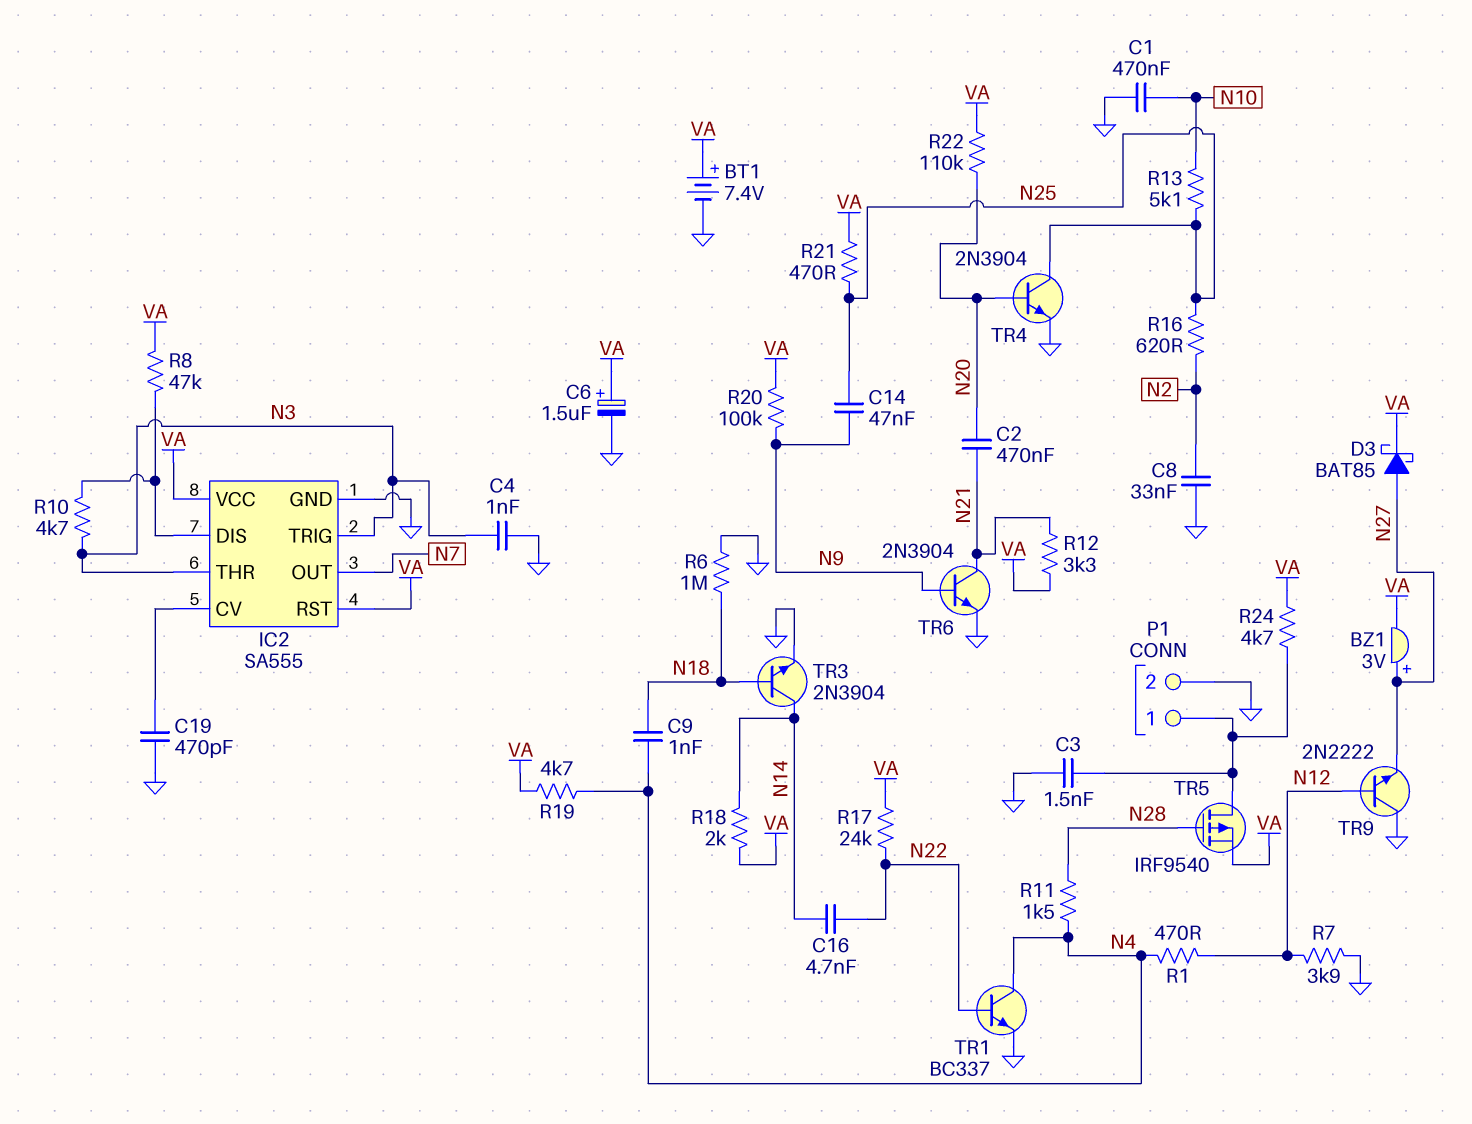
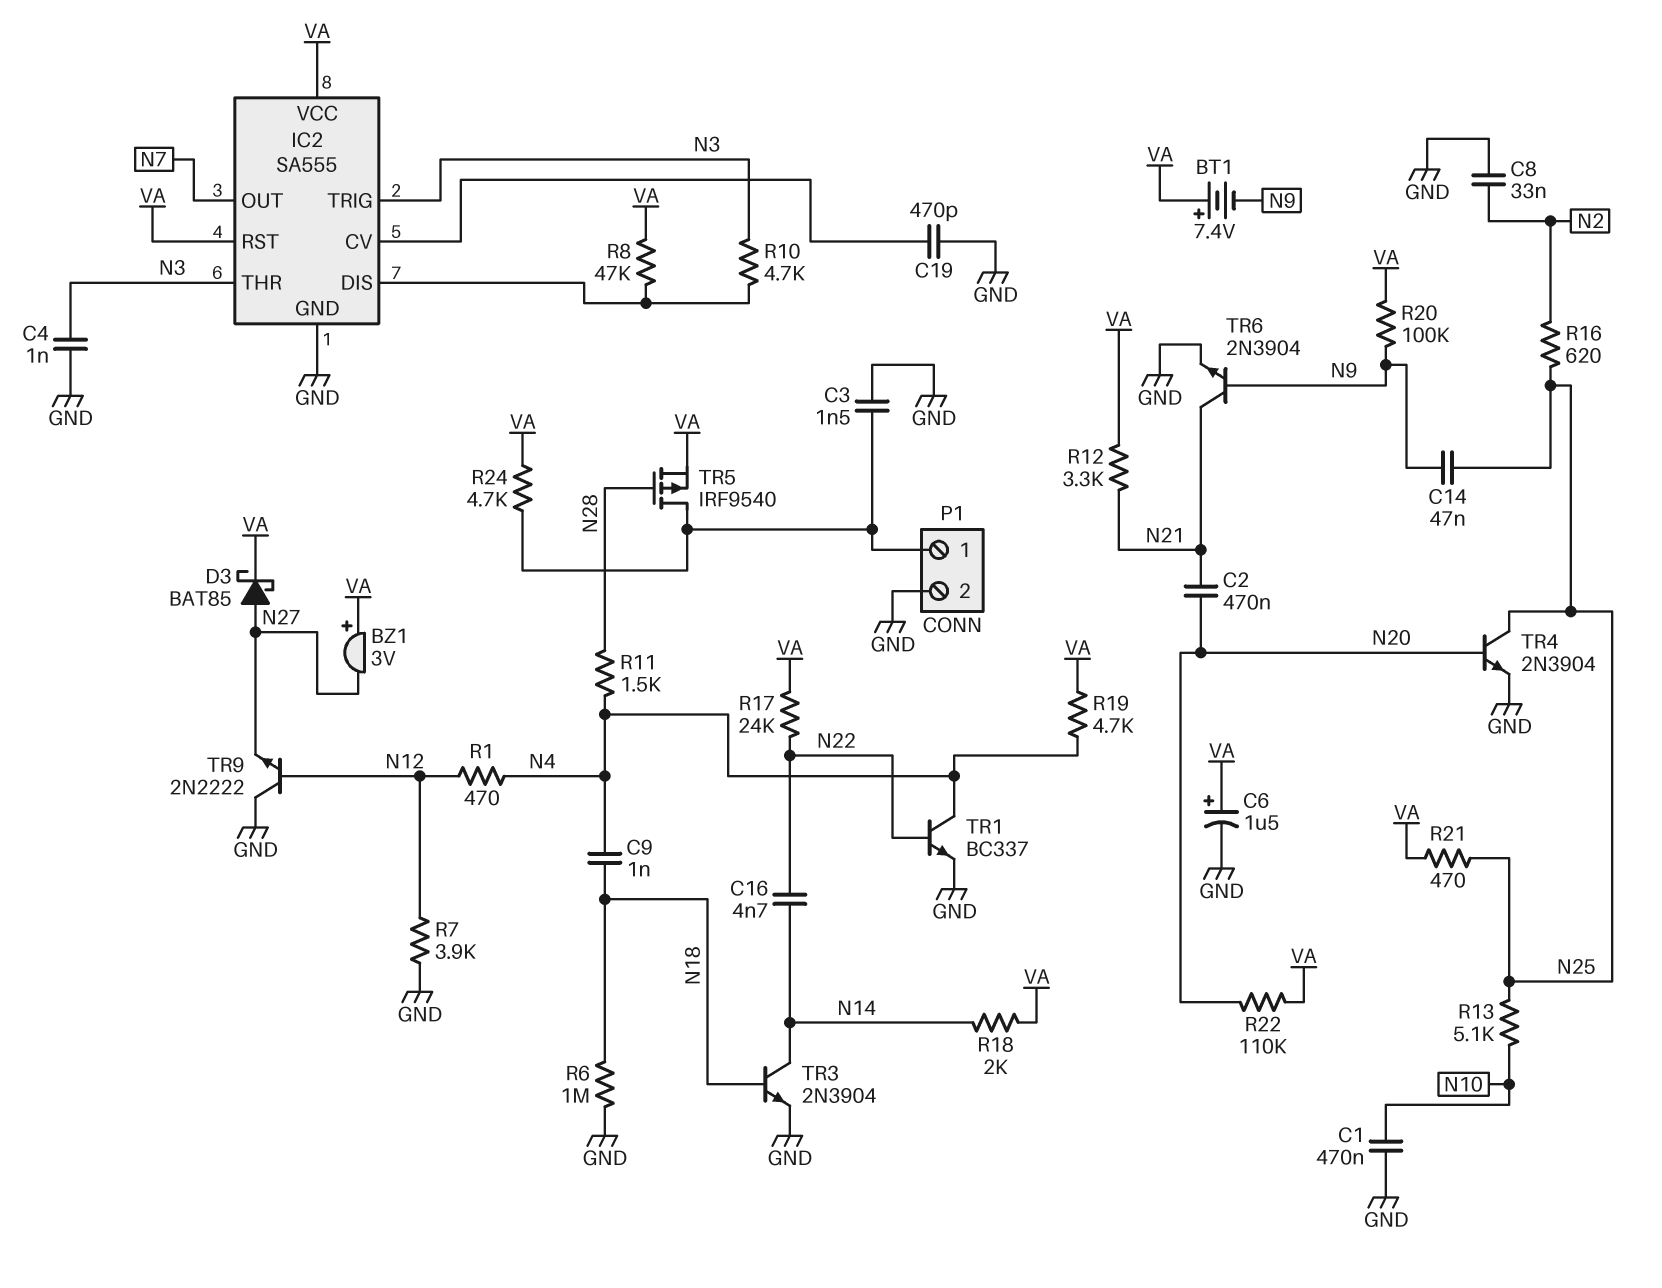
BT1: 7.4V (plus VA, minus GND) -> 7.4V (plus VA, minus N9)
BZ1: buzzer 3V (plus N27, minus VA) -> buzzer 3V (plus VA, minus N27)

